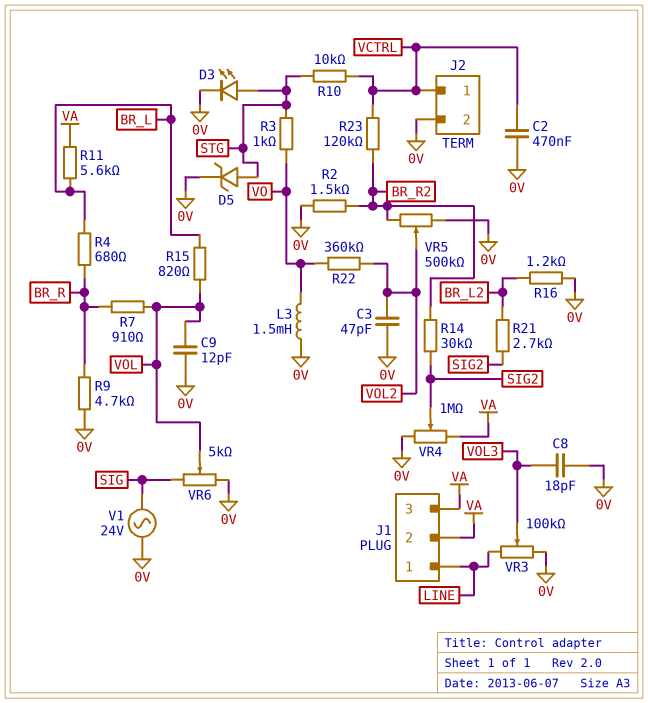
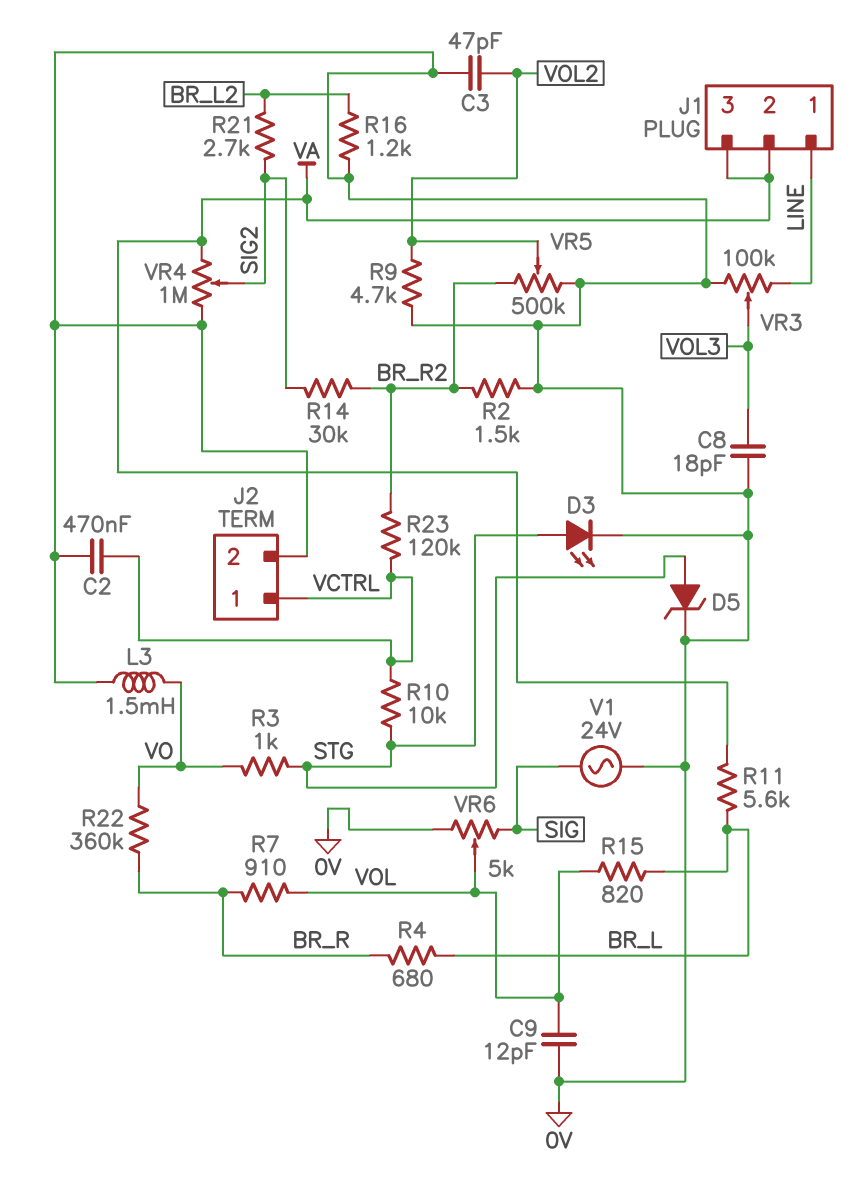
R9: 4.7k (0V, BR_R) -> 4.7k (0V, VOL2)
R22: 360k (VO, VOL2) -> 360k (BR_R, VO)

